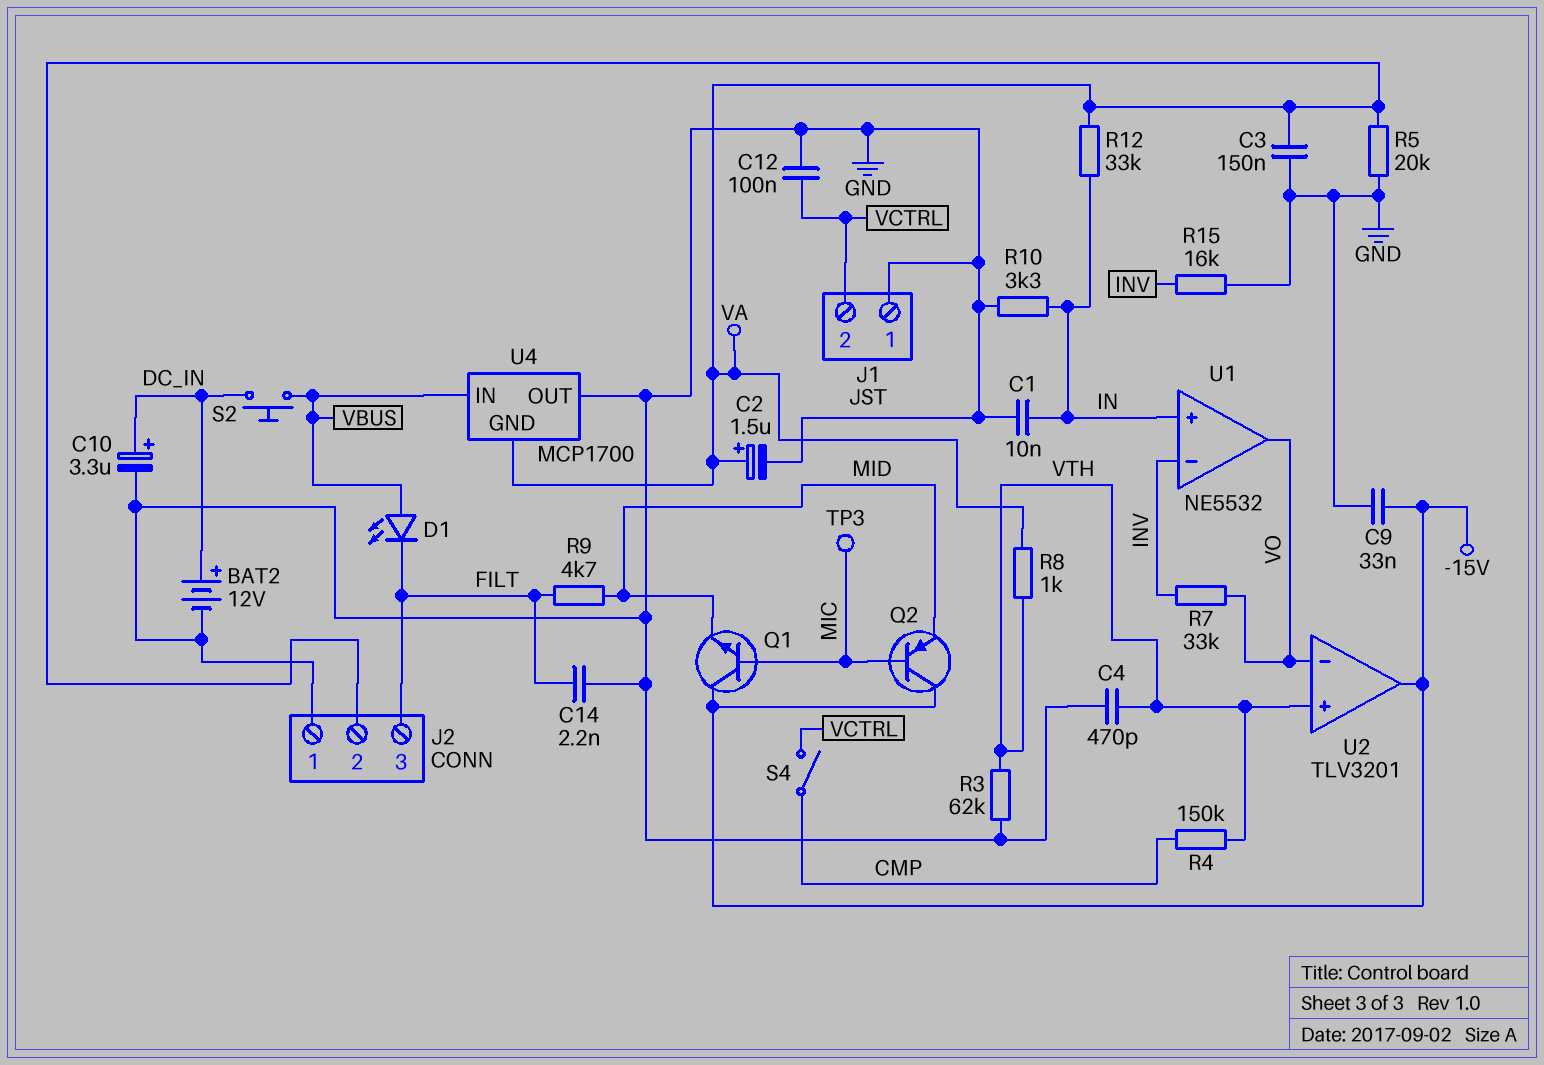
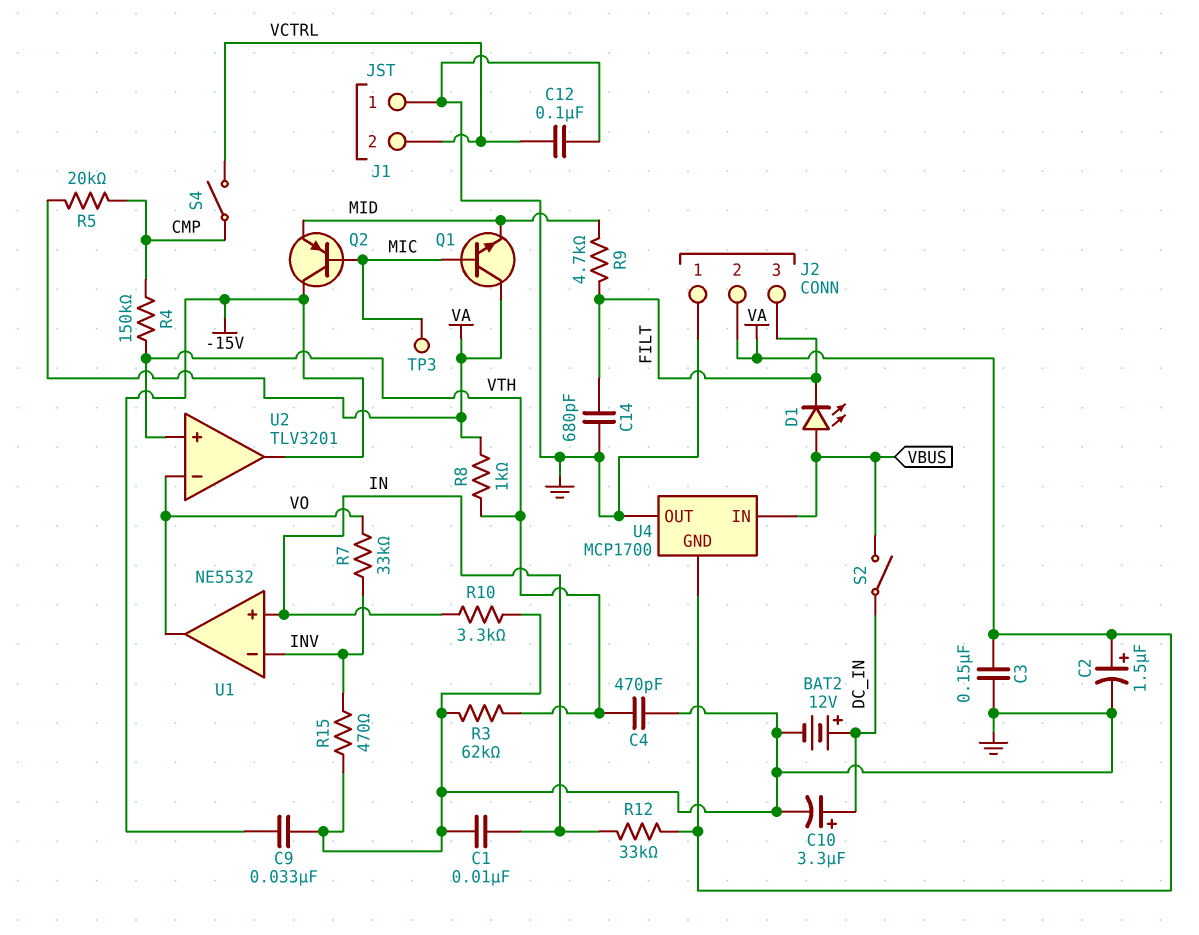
C14: 2.2nF (FILT, GND) -> 680pF (FILT, GND)
Q1: NPN (B MIC, C -15V, E MID) -> NPN (B MIC, C VA, E MID)
R5: 20k (GND, VA) -> 20k (CMP, VA)
R15: 16k (GND, INV) -> 470 (GND, INV)
S2: button (DC_IN, VBUS) -> switch (DC_IN, VBUS)

